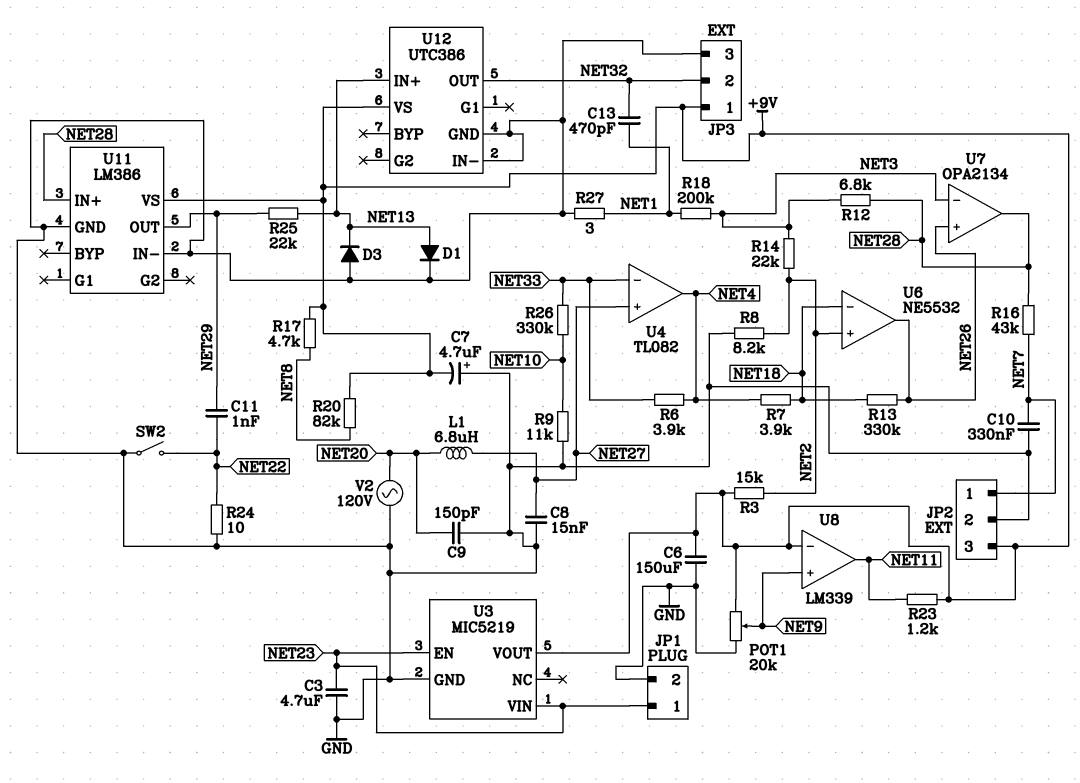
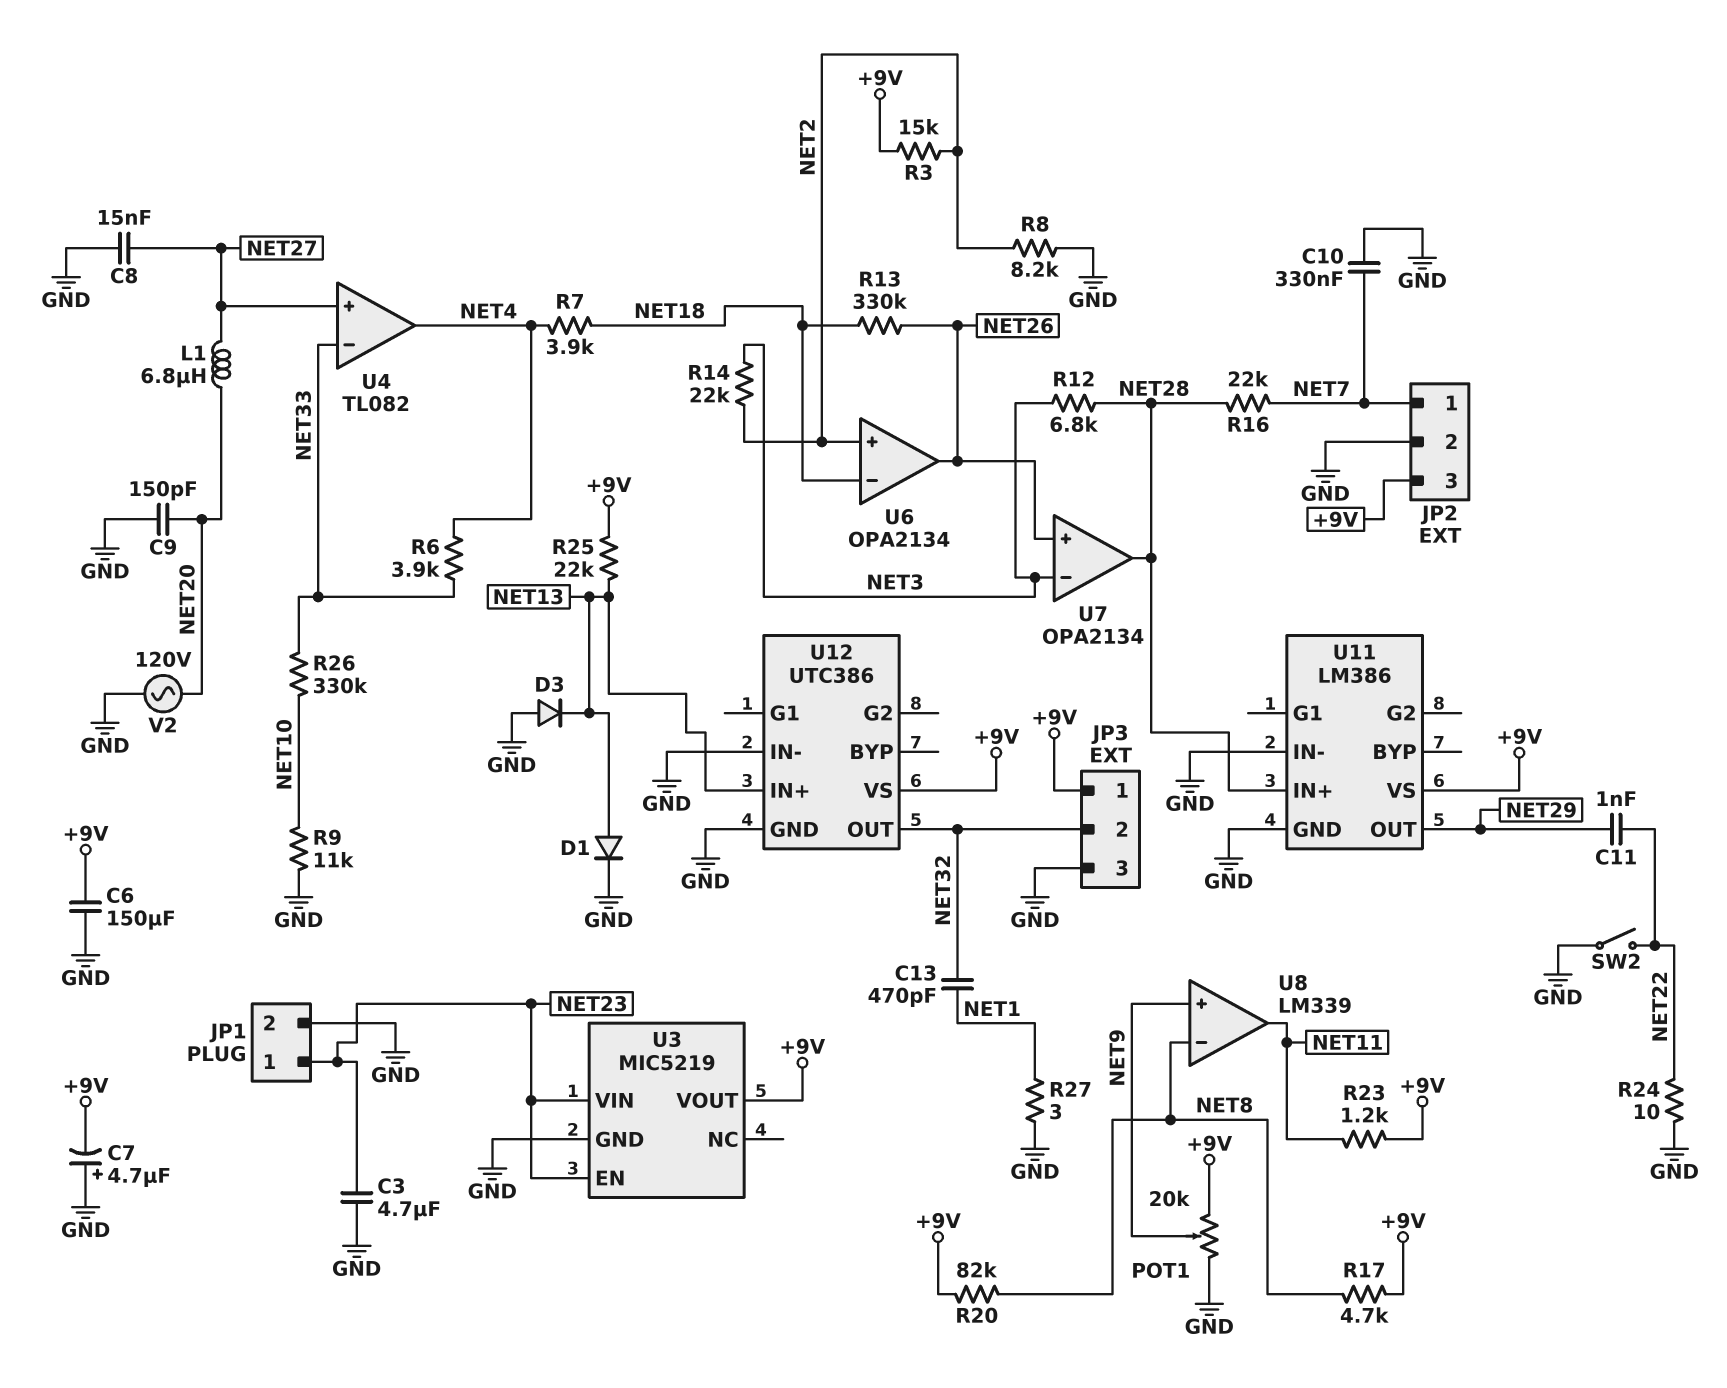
R16: 43k (NET7, NET28) -> 22k (NET7, NET28)
R18: 200k (NET1, NET3) -> none
R25: 22k (NET13, NET29) -> 22k (+9V, NET13)
U6: NE5532 -> OPA2134
U8 pin in-: +9V -> NET8

